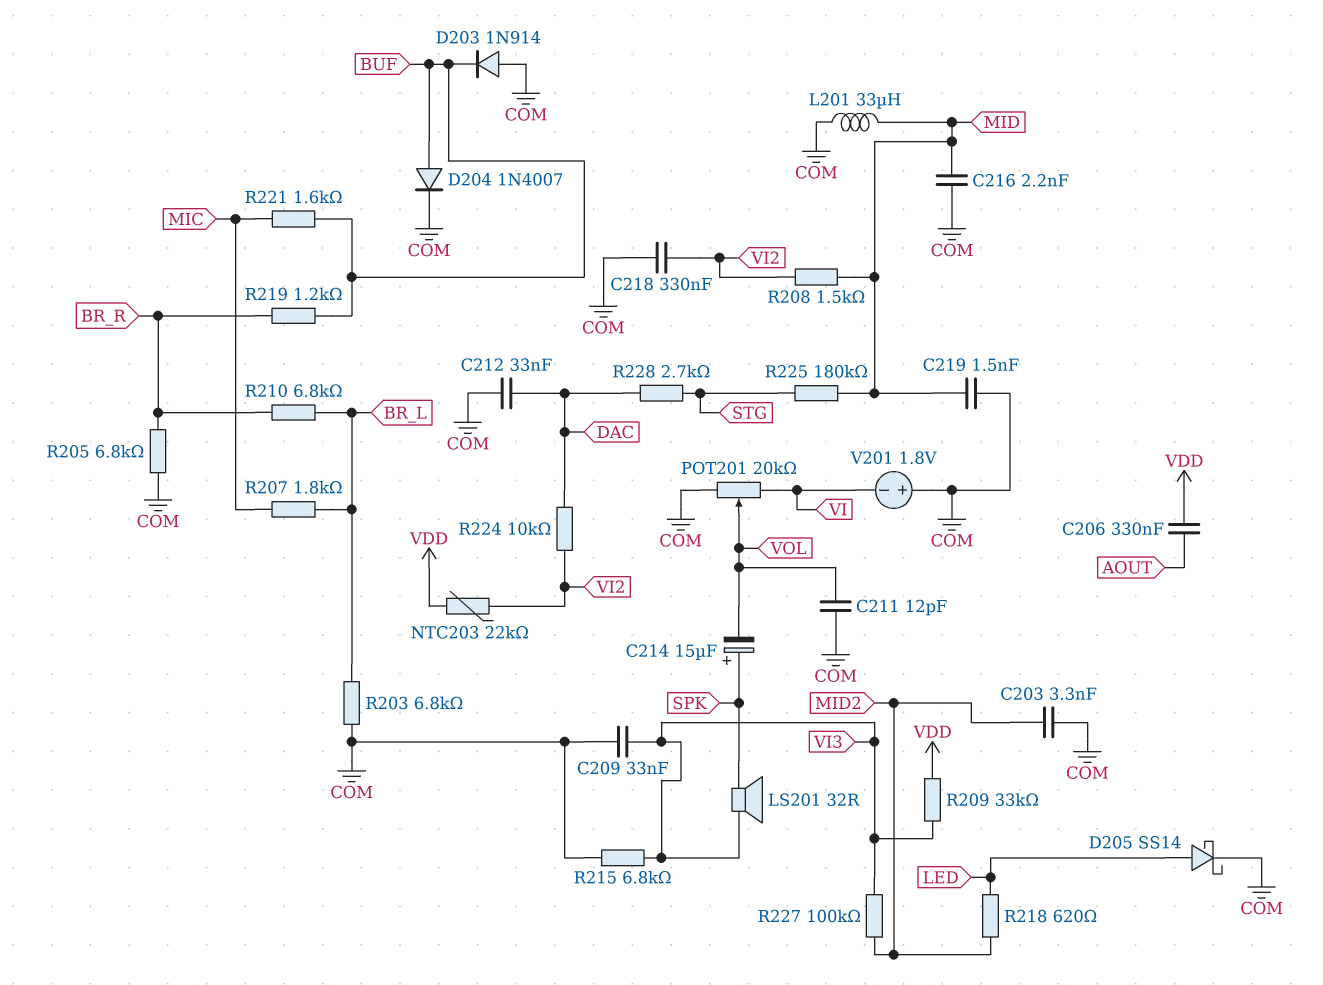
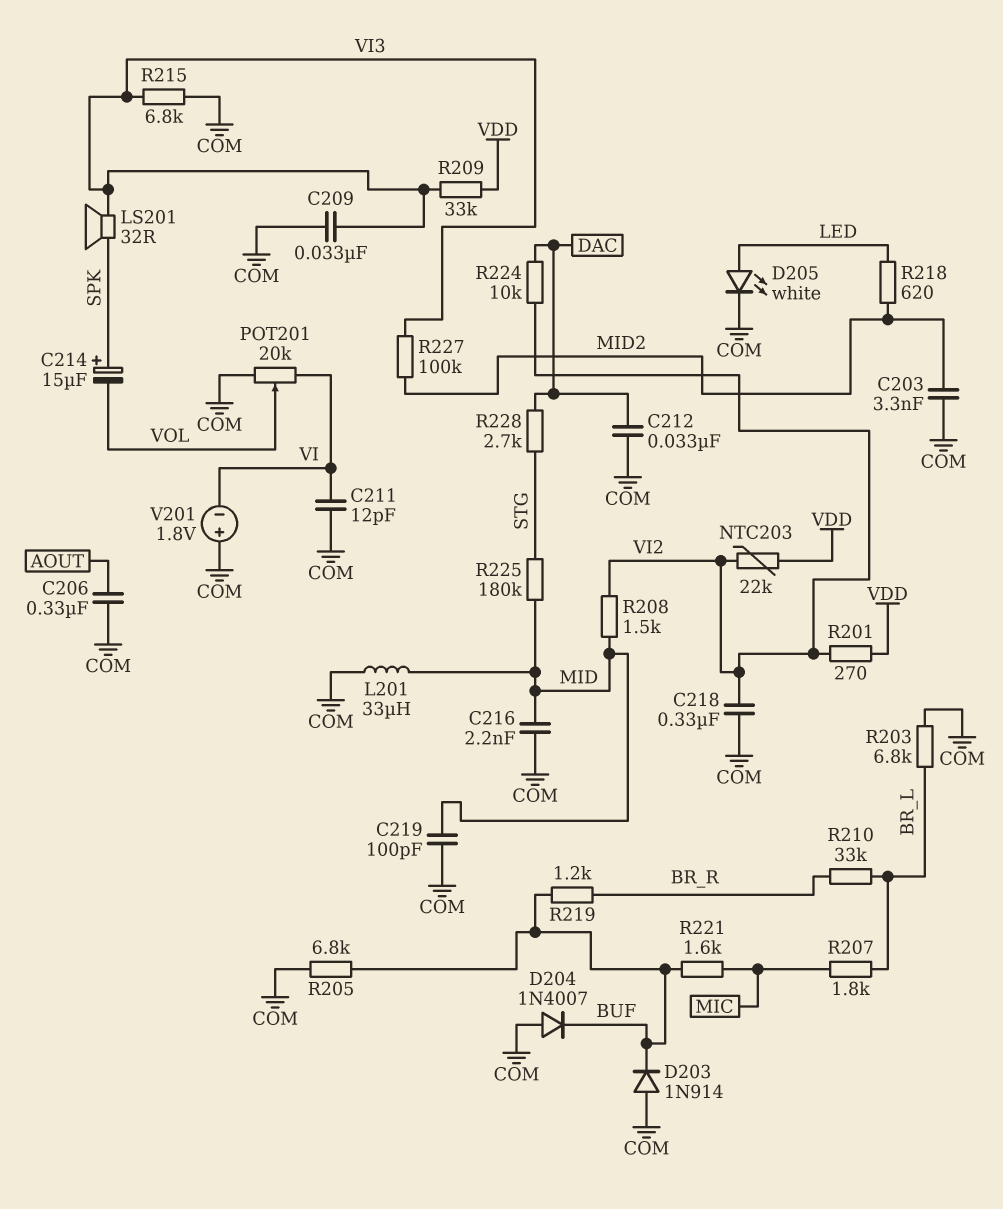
C206: 330nF (AOUT, VDD) -> 330nF (AOUT, COM)
C211: 12pF (COM, VOL) -> 12pF (COM, VI)
C219: 1.5nF (COM, MID) -> 100pF (COM, MID)
D204: diode 1N4007 (A BUF, K COM) -> diode 1N4007 (A COM, K BUF)
D205: schottky SS14 (A LED, K COM) -> LED white (A LED, K COM)
R201: none -> 270 (VDD, VI2)
R205: 6.8k (BR_R, COM) -> 6.8k (BUF, COM)
R210: 6.8k (BR_L, BR_R) -> 33k (BR_L, BR_R)

